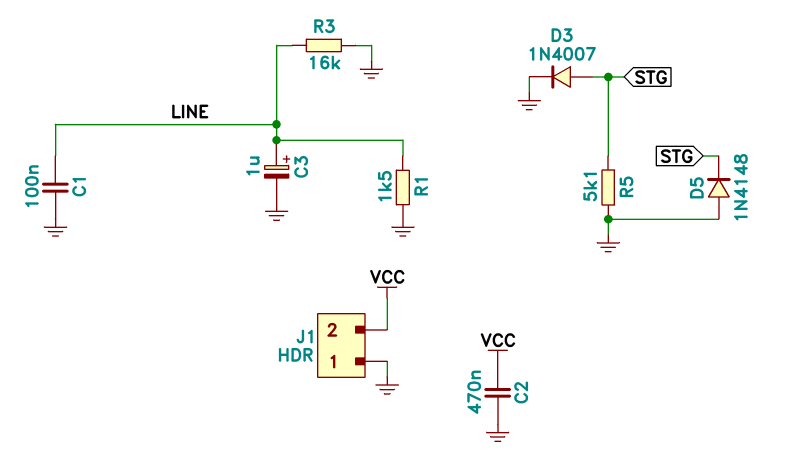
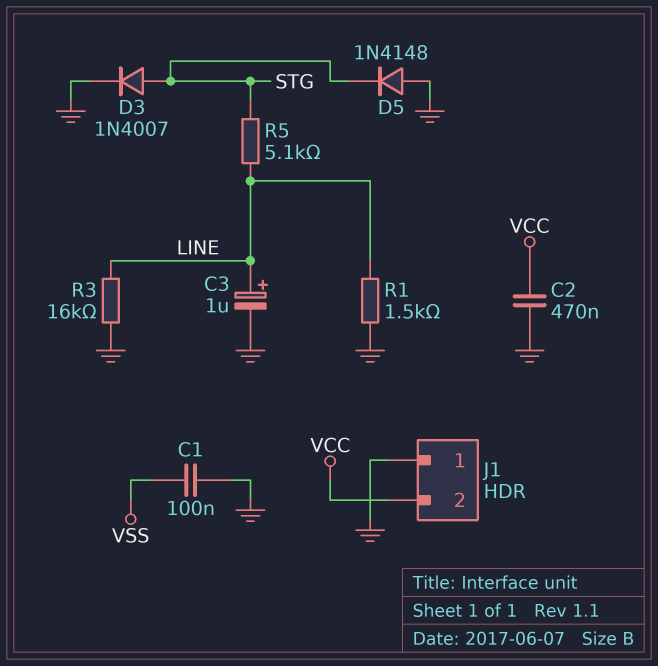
C1: 100nF (GND, LINE) -> 100nF (GND, VSS)
R5: 5.1k (GND, STG) -> 5.1k (LINE, STG)

